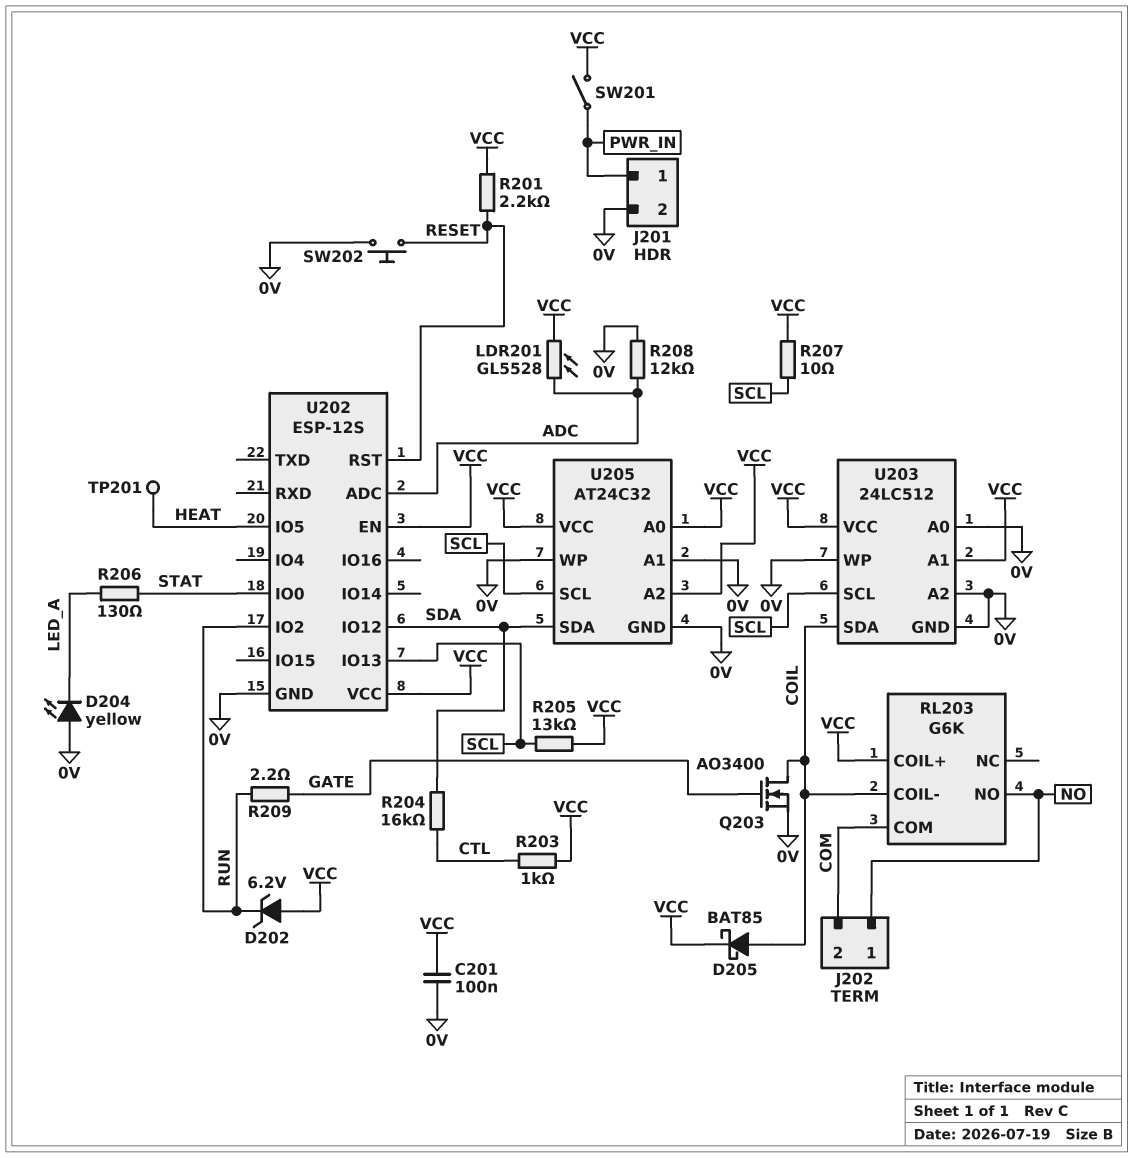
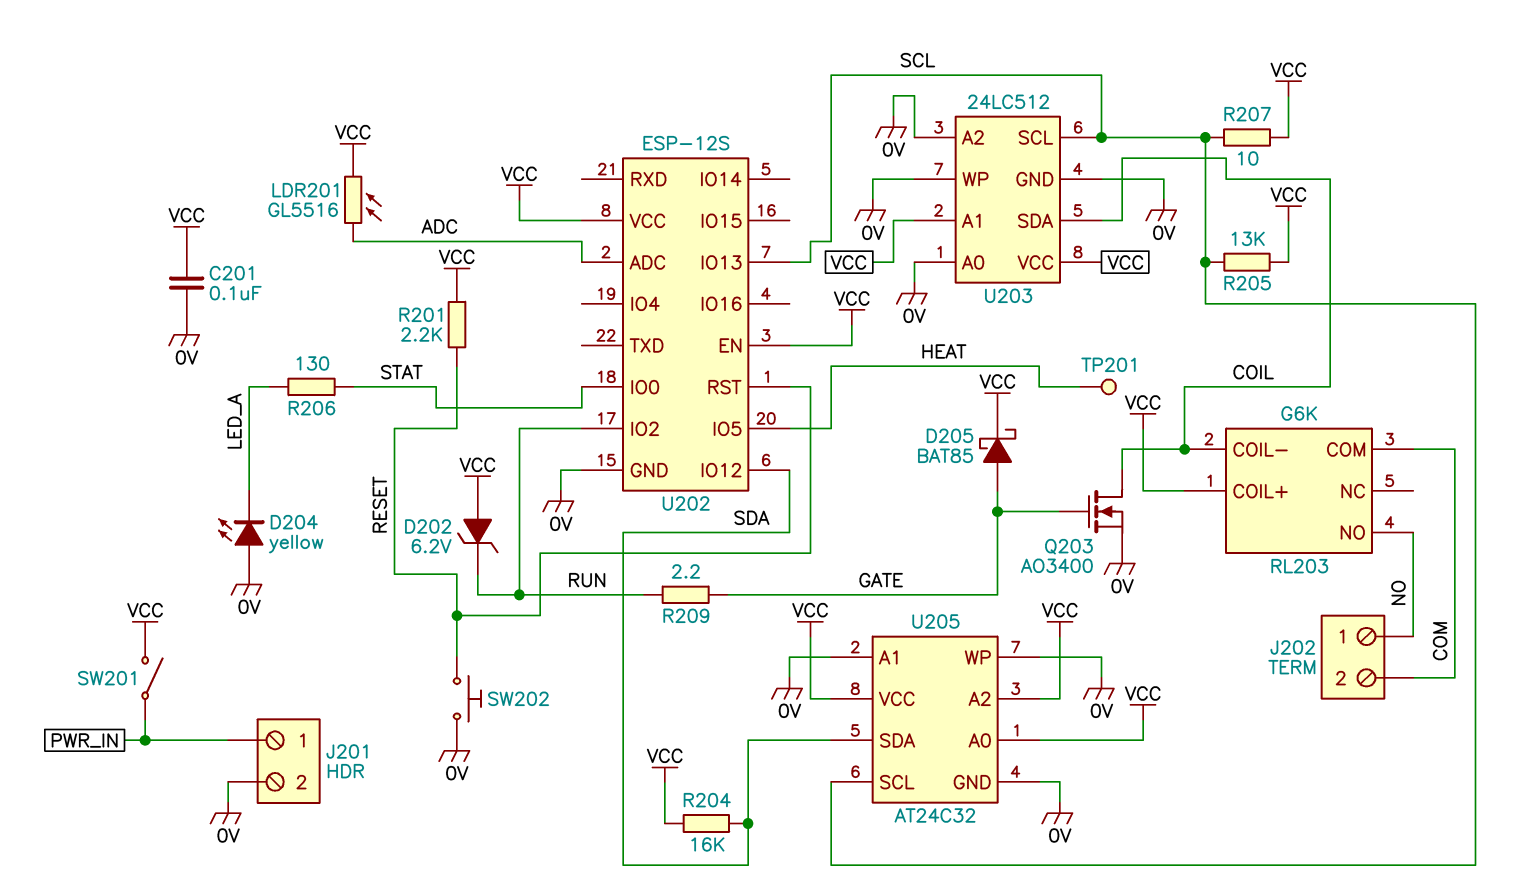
D205: schottky BAT85 (A COIL, K VCC) -> schottky BAT85 (A GATE, K VCC)
LDR201: GL5528 (ADC, VCC) -> GL5516 (ADC, VCC)
R203: 1k (CTL, VCC) -> none
R204: 16k (CTL, SDA) -> 16k (SDA, VCC)
R208: 12k (0V, ADC) -> none

